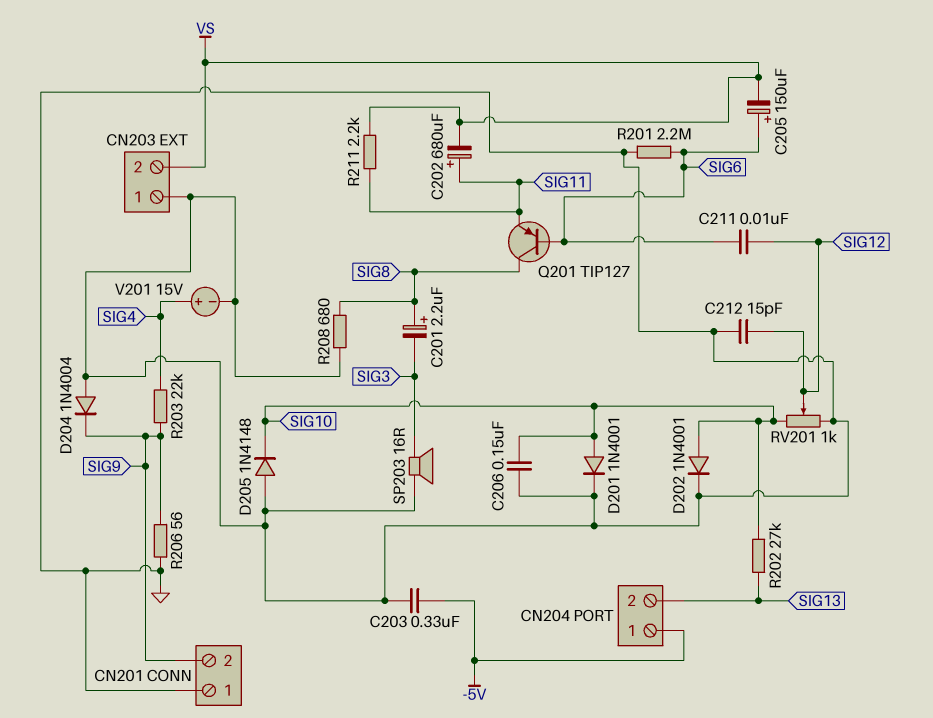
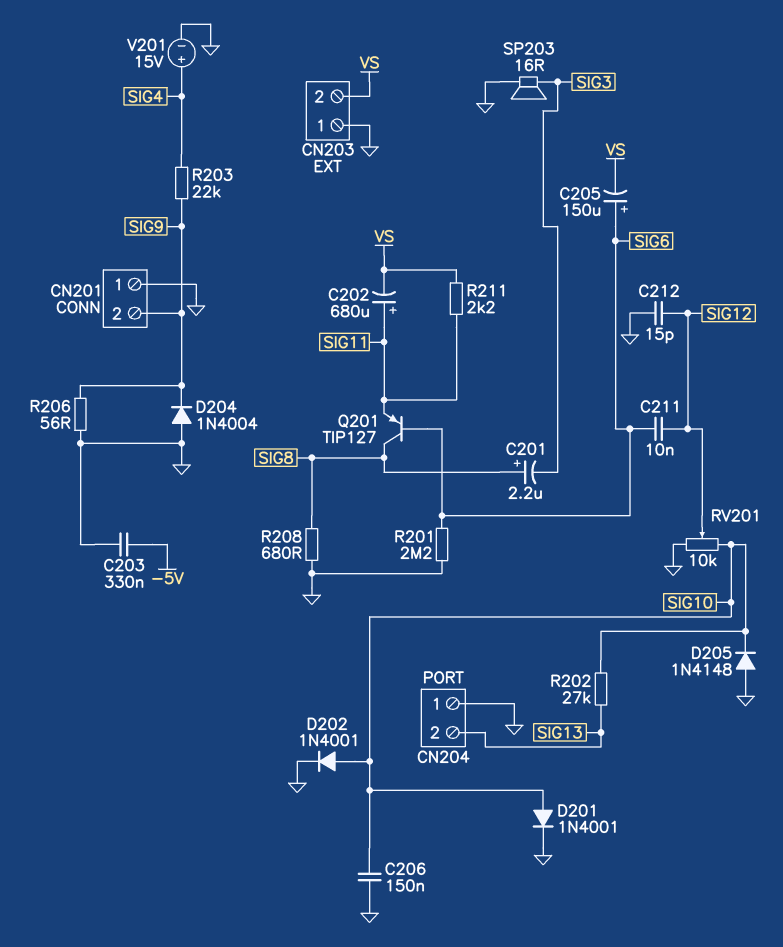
CN204 pin 1: -5V -> GND
RV201: 1k (GND, SIG10, wiper SIG12) -> 10k (GND, SIG10, wiper SIG12)

